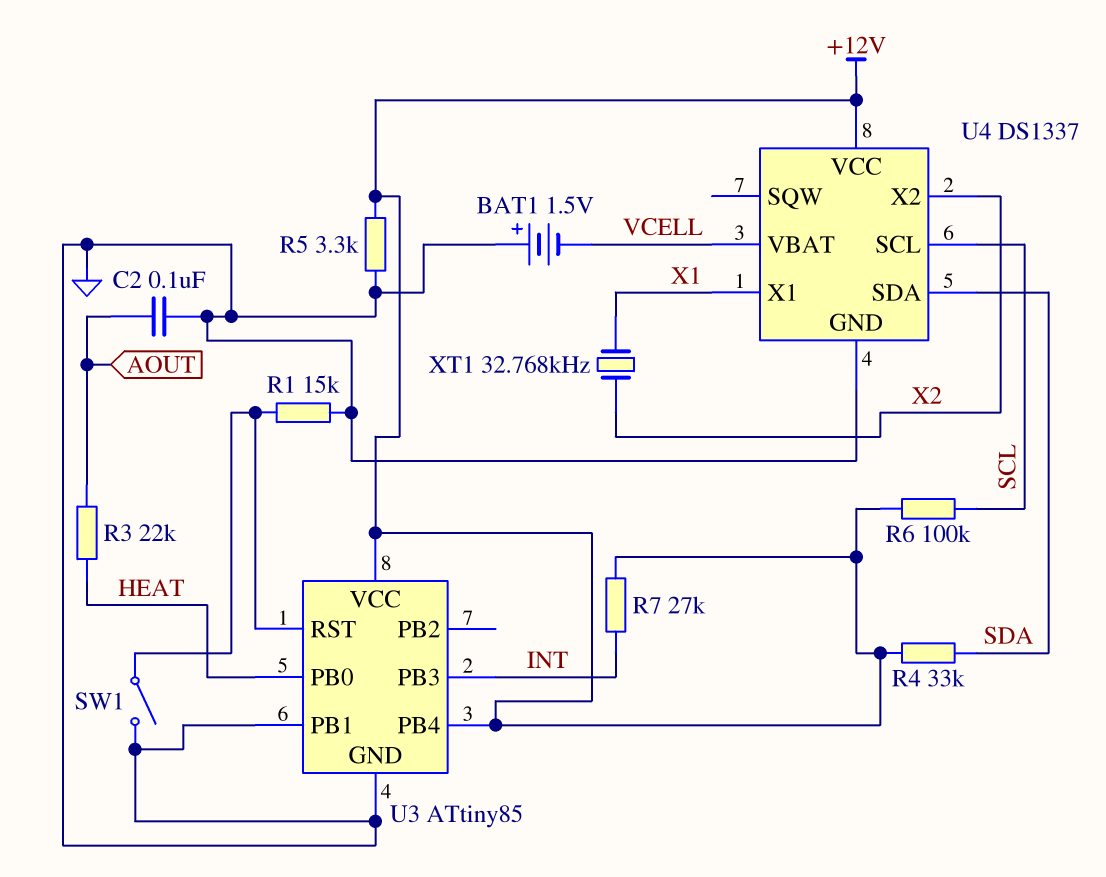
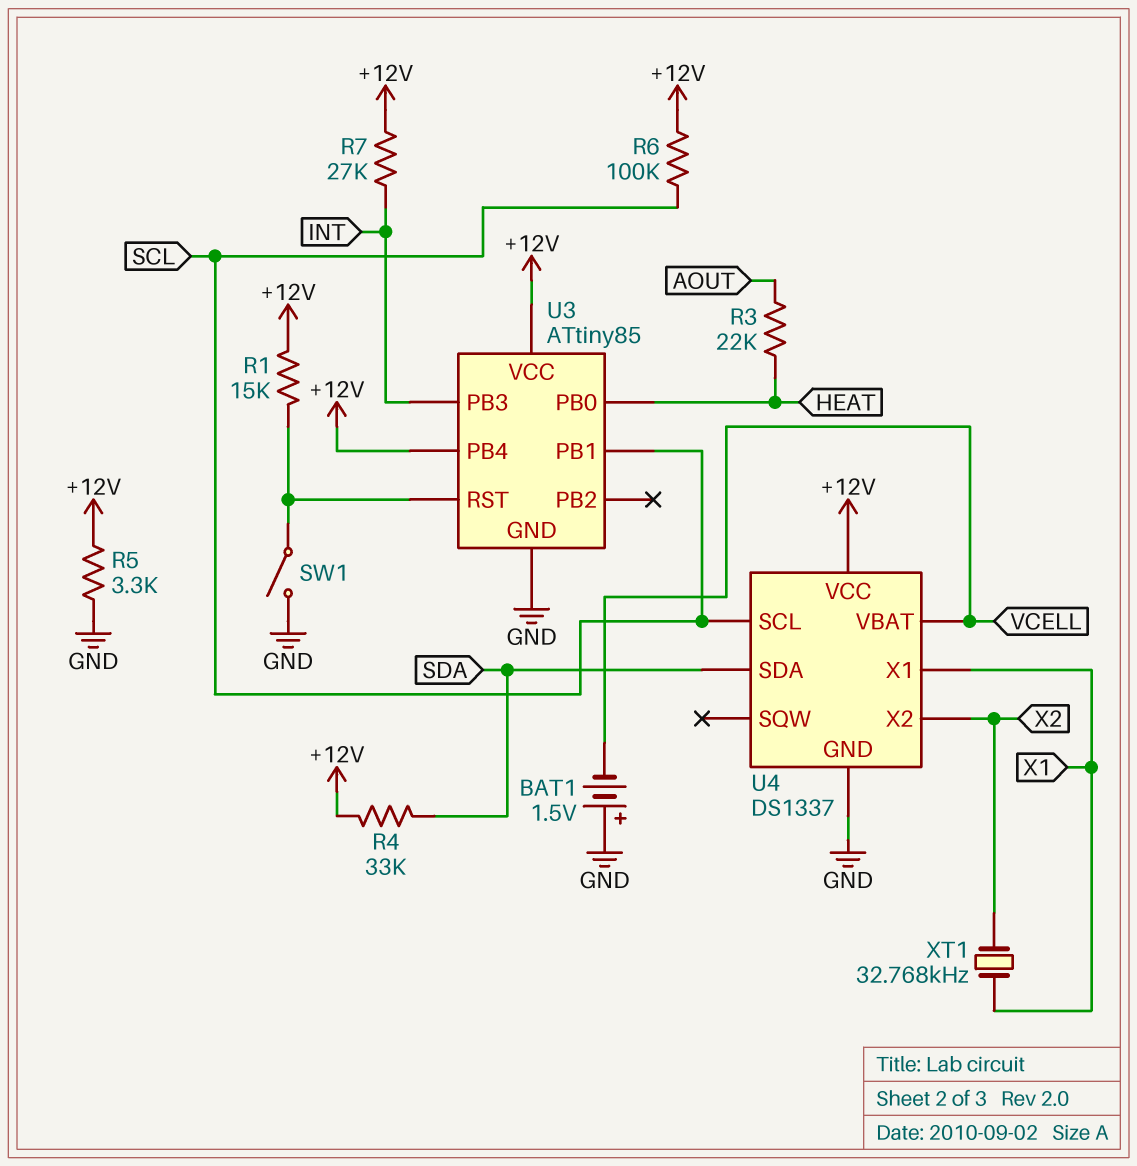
C2: 100nF (AOUT, GND) -> none
R1: 15k (GND, U3/RST) -> 15k (+12V, U3/RST)
U3 pin PB1: GND -> SCL

